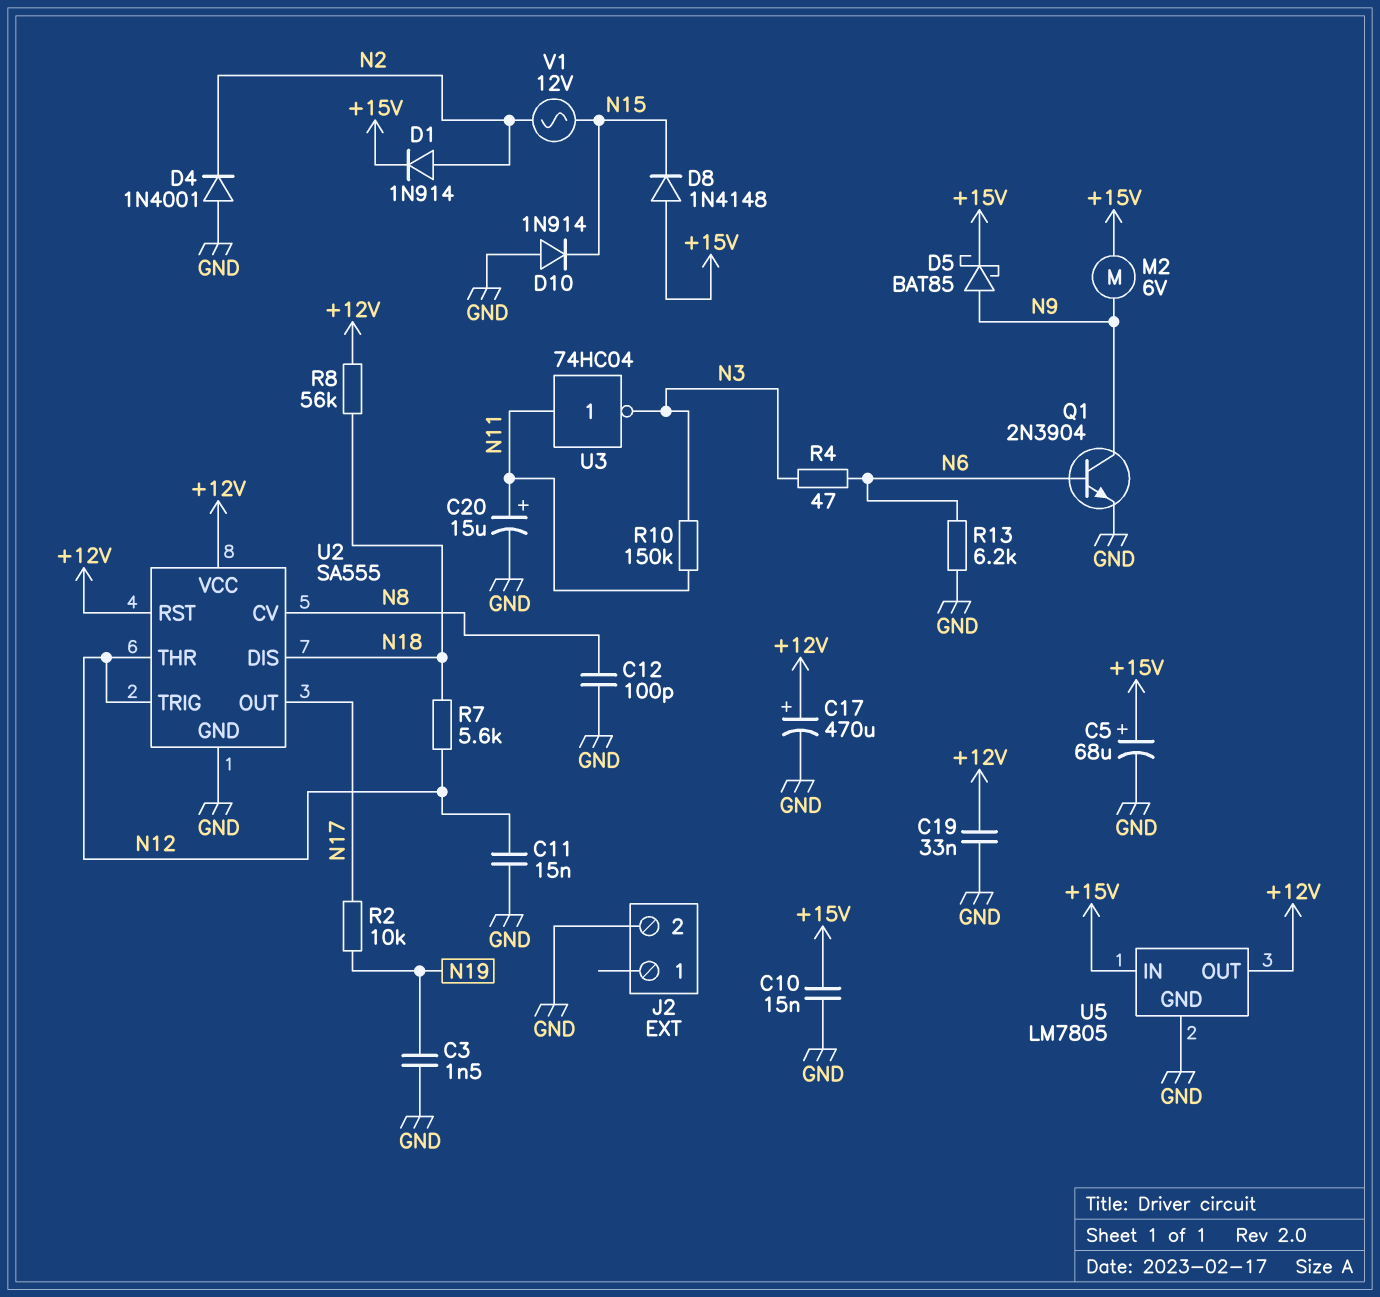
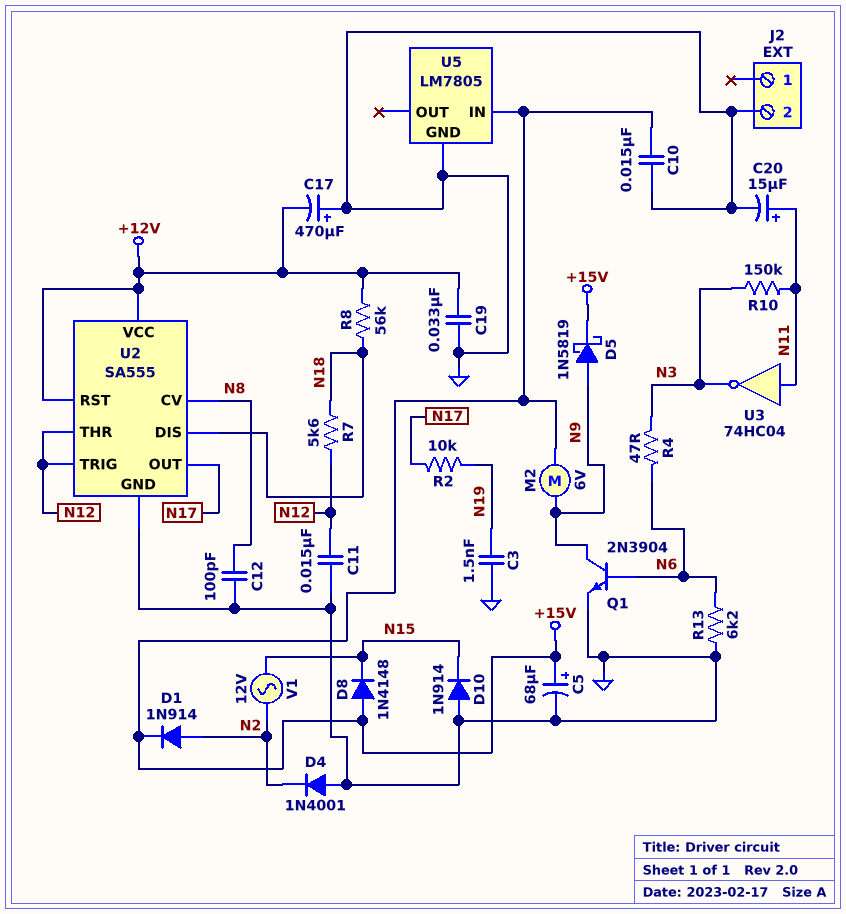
C17: 470uF (plus +12V, minus GND) -> 470uF (plus GND, minus +12V)
D5: schottky BAT85 (A N9, K +15V) -> schottky 1N5819 (A N9, K +15V)
U5 pin OUT: +12V -> none

